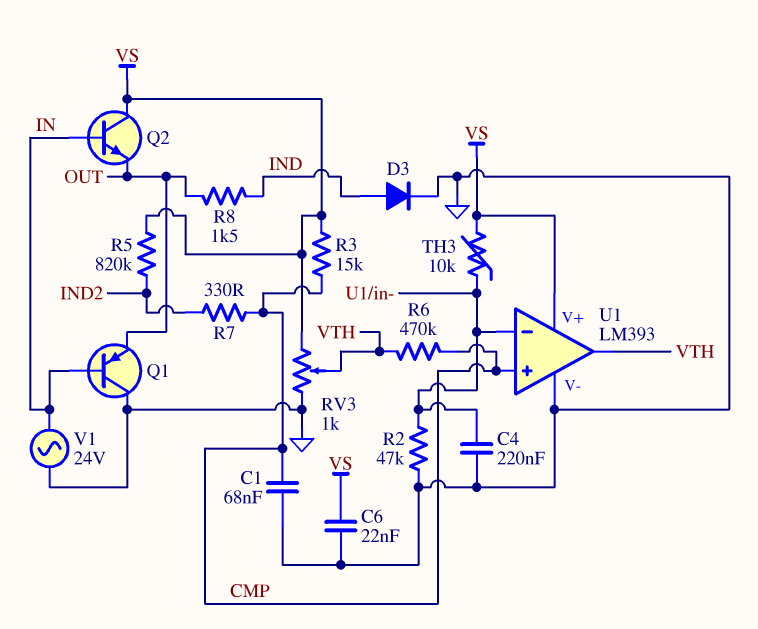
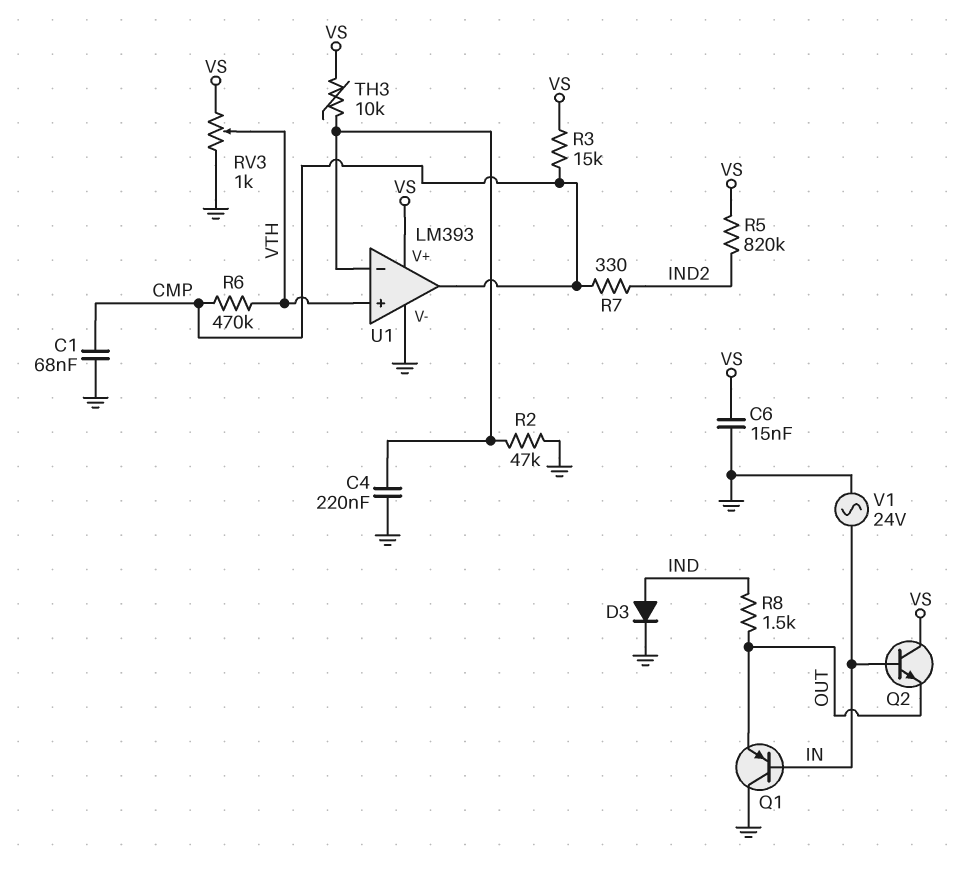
C6: 22nF (GND, VS) -> 15nF (GND, VS)
U1 pin in+: CMP -> VTH
U1 pin out: VTH -> CMP

